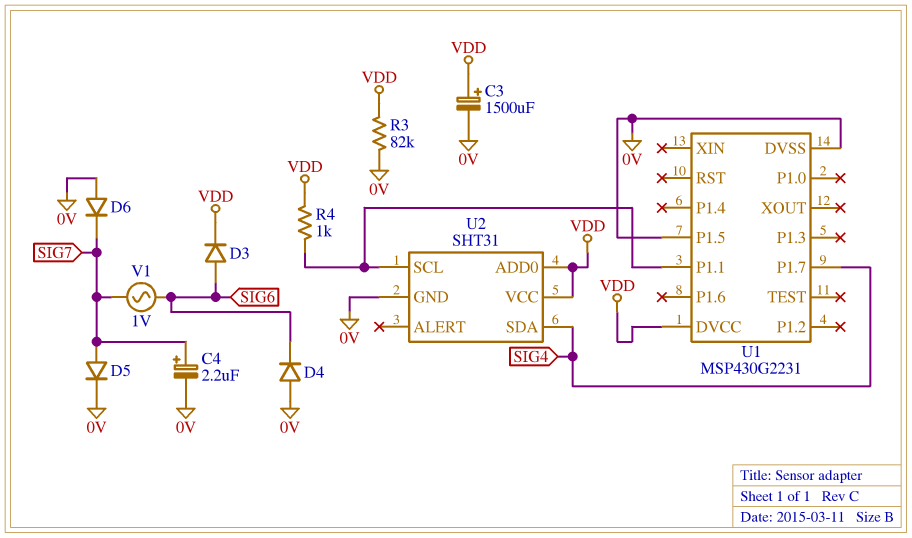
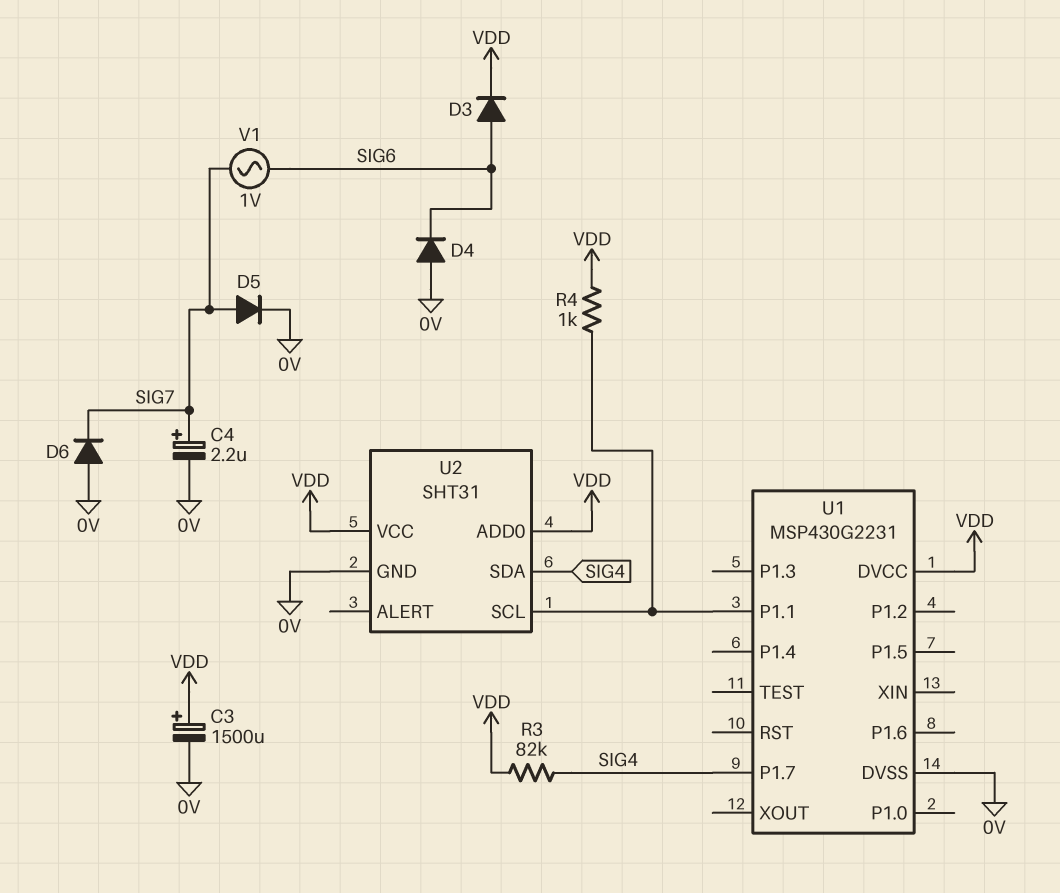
R3: 82k (0V, VDD) -> 82k (SIG4, VDD)
U1 pin P1.5: 0V -> none

